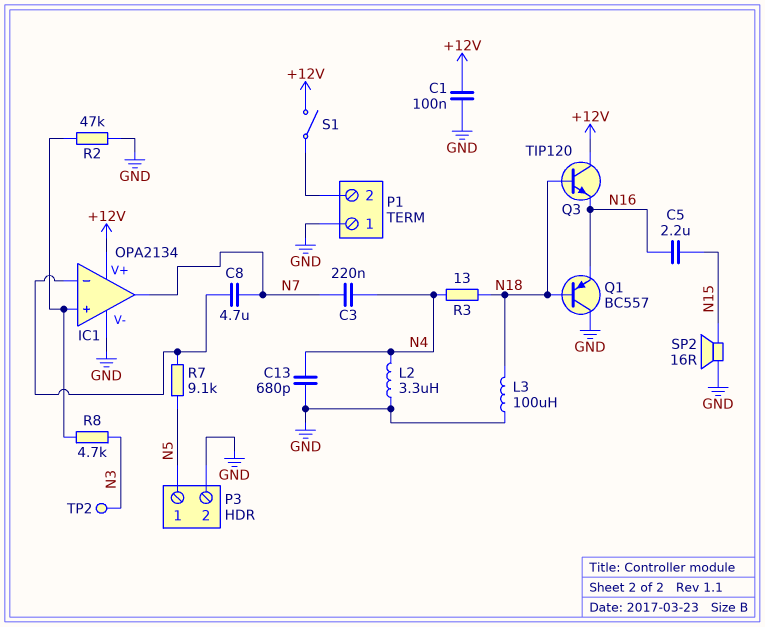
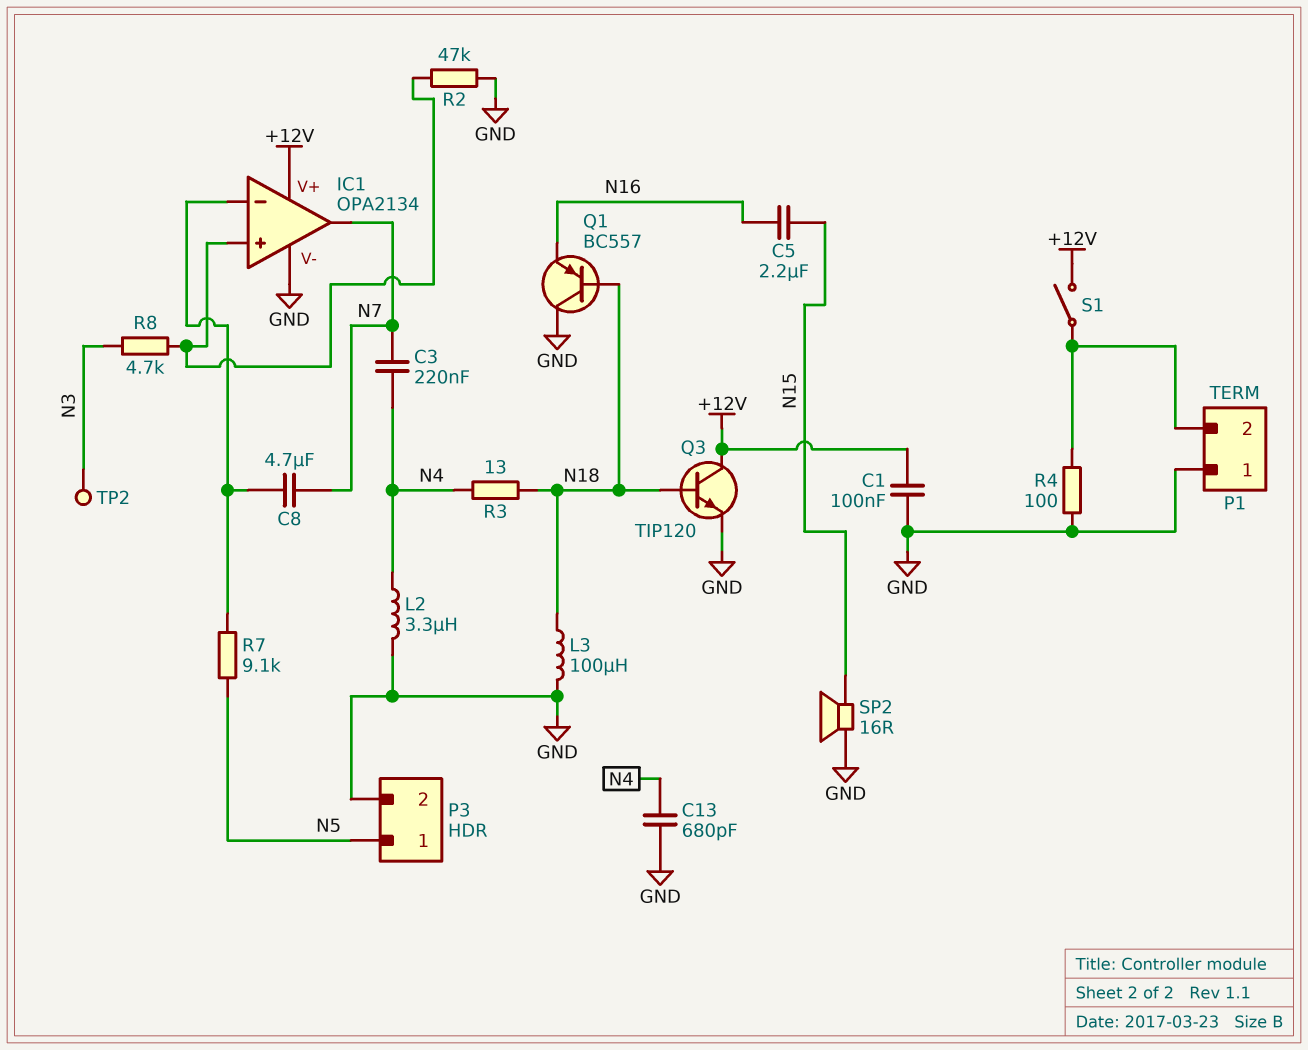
Q3: NPN TIP120 (B N18, C +12V, E N16) -> NPN TIP120 (B N18, C +12V, E GND)
R4: none -> 100 (GND, P1/2)

